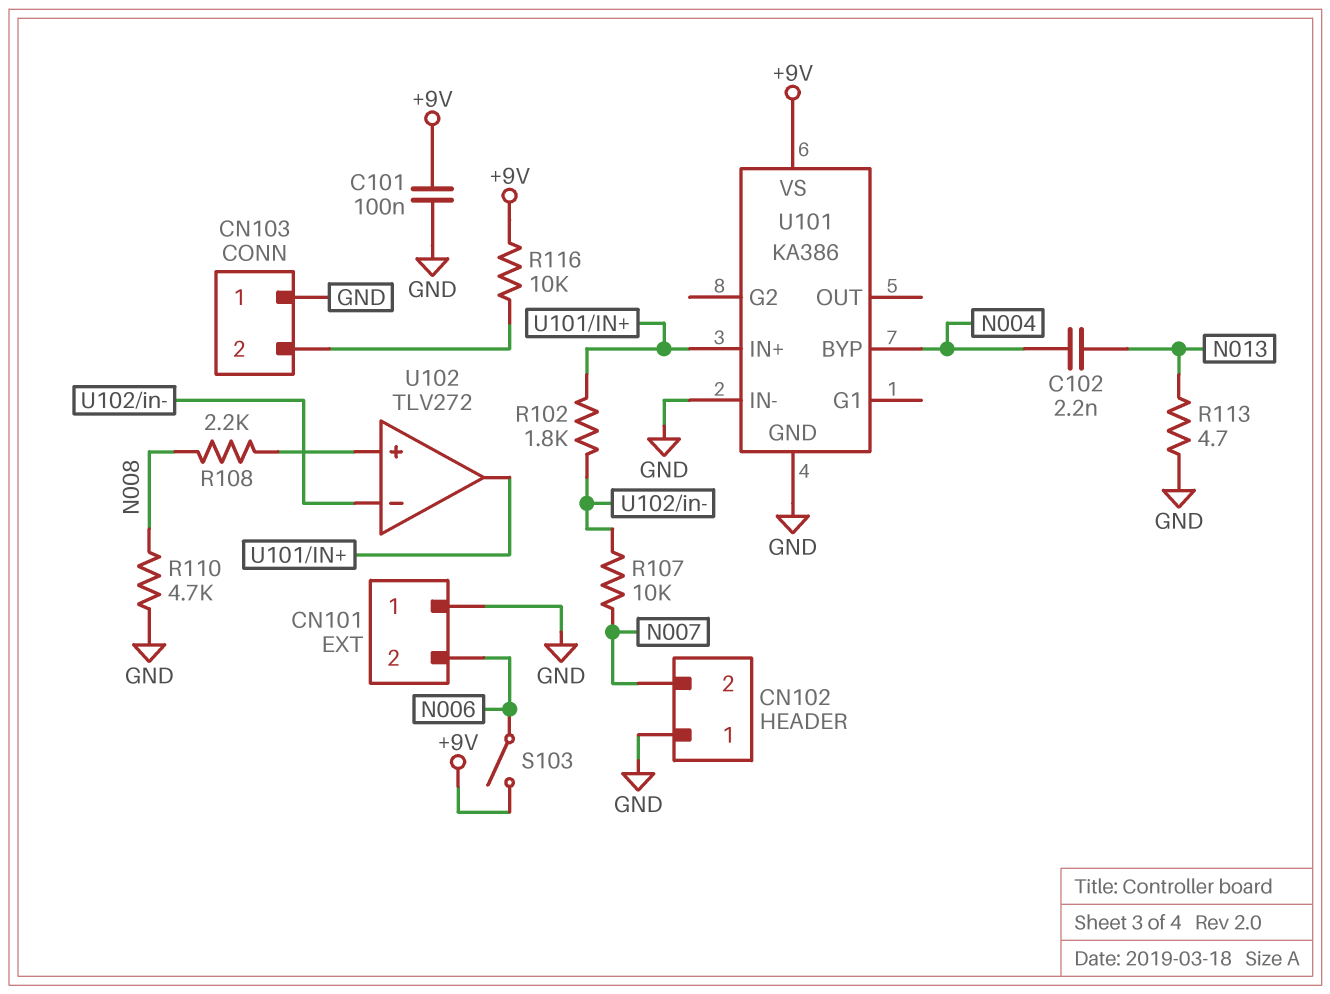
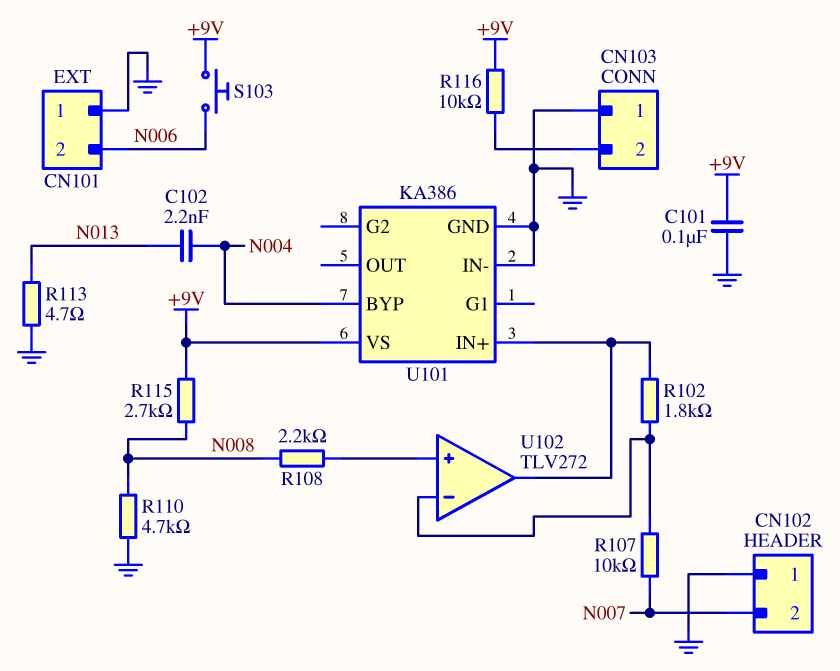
R115: none -> 2.7k (+9V, N008)
S103: switch (+9V, N006) -> button (+9V, N006)

